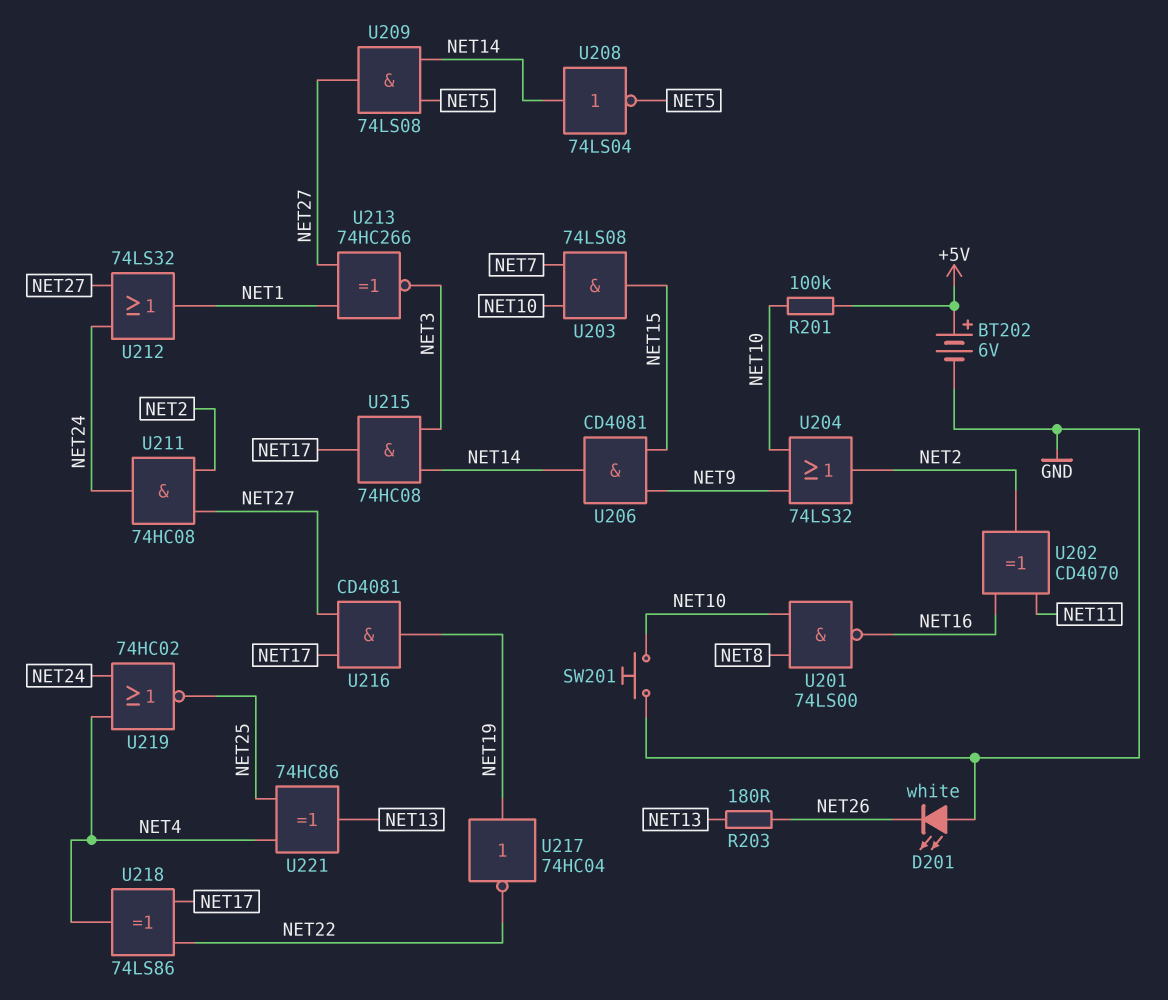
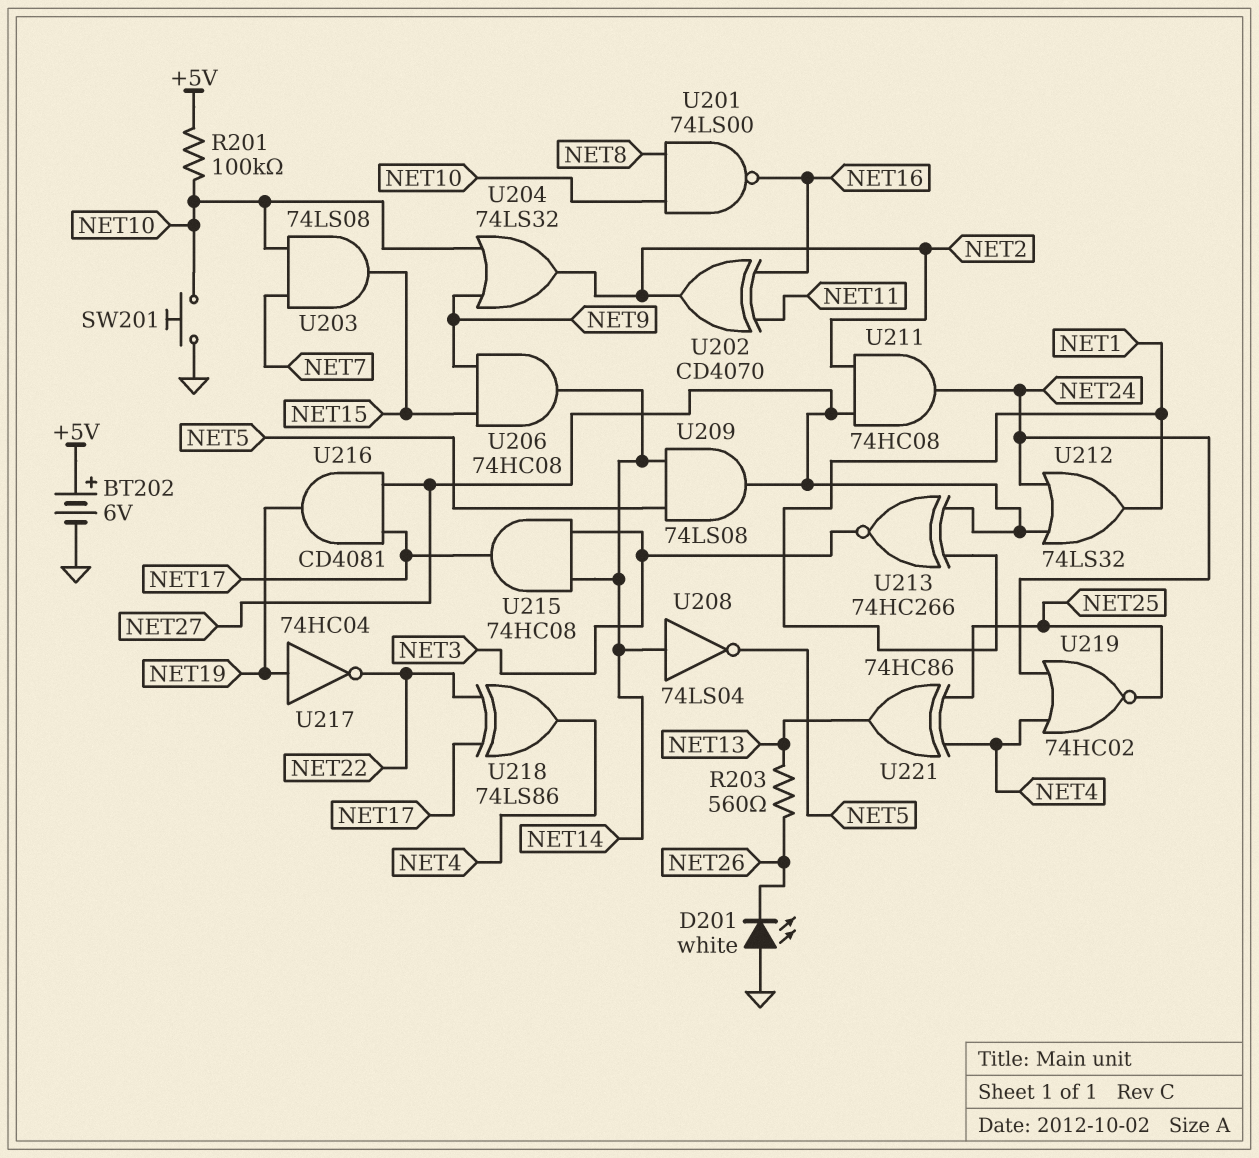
R203: 180 (NET13, NET26) -> 560 (NET13, NET26)
U206: AND CD4081 (in NET9, in NET15, out NET14) -> AND 74HC08 (in NET9, in NET15, out NET14)

